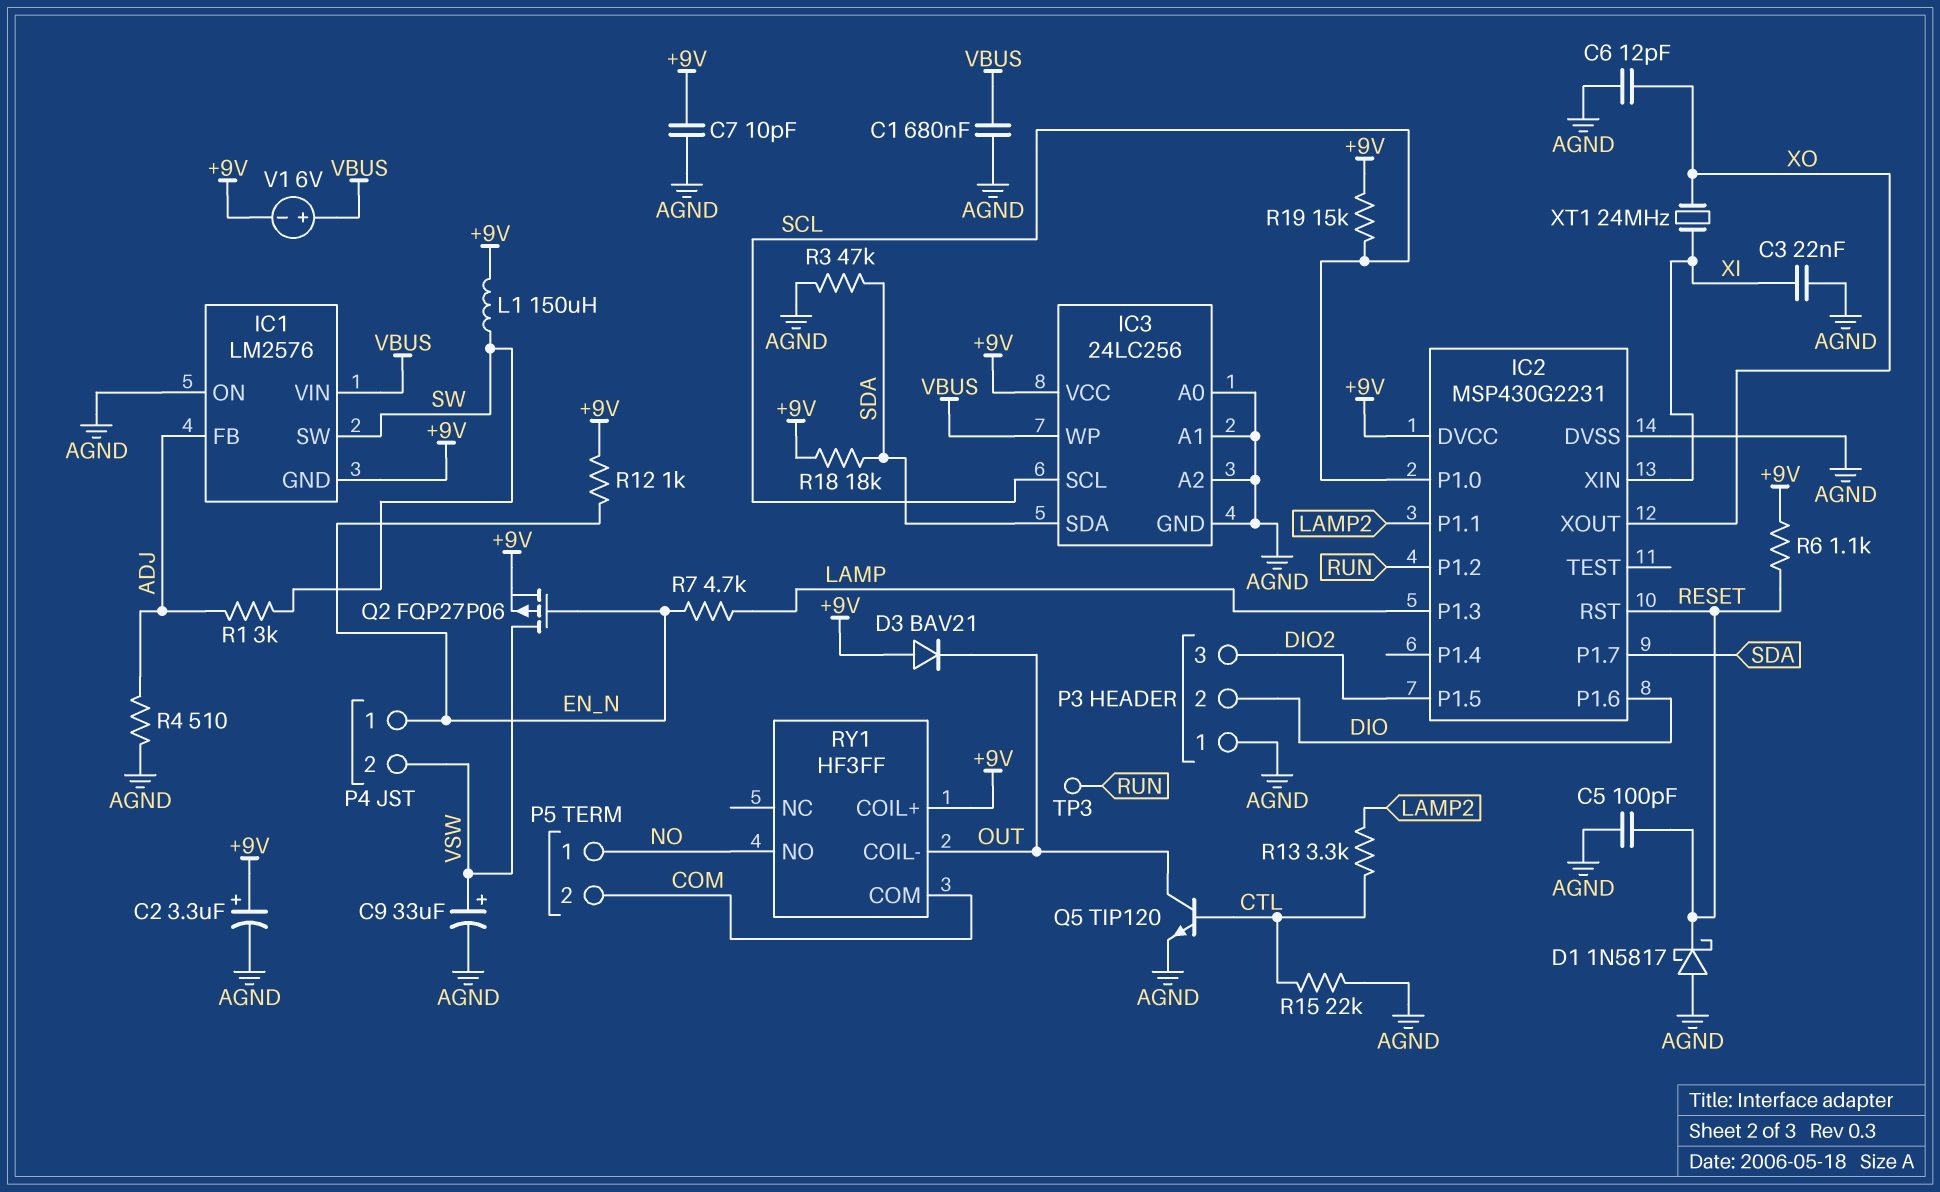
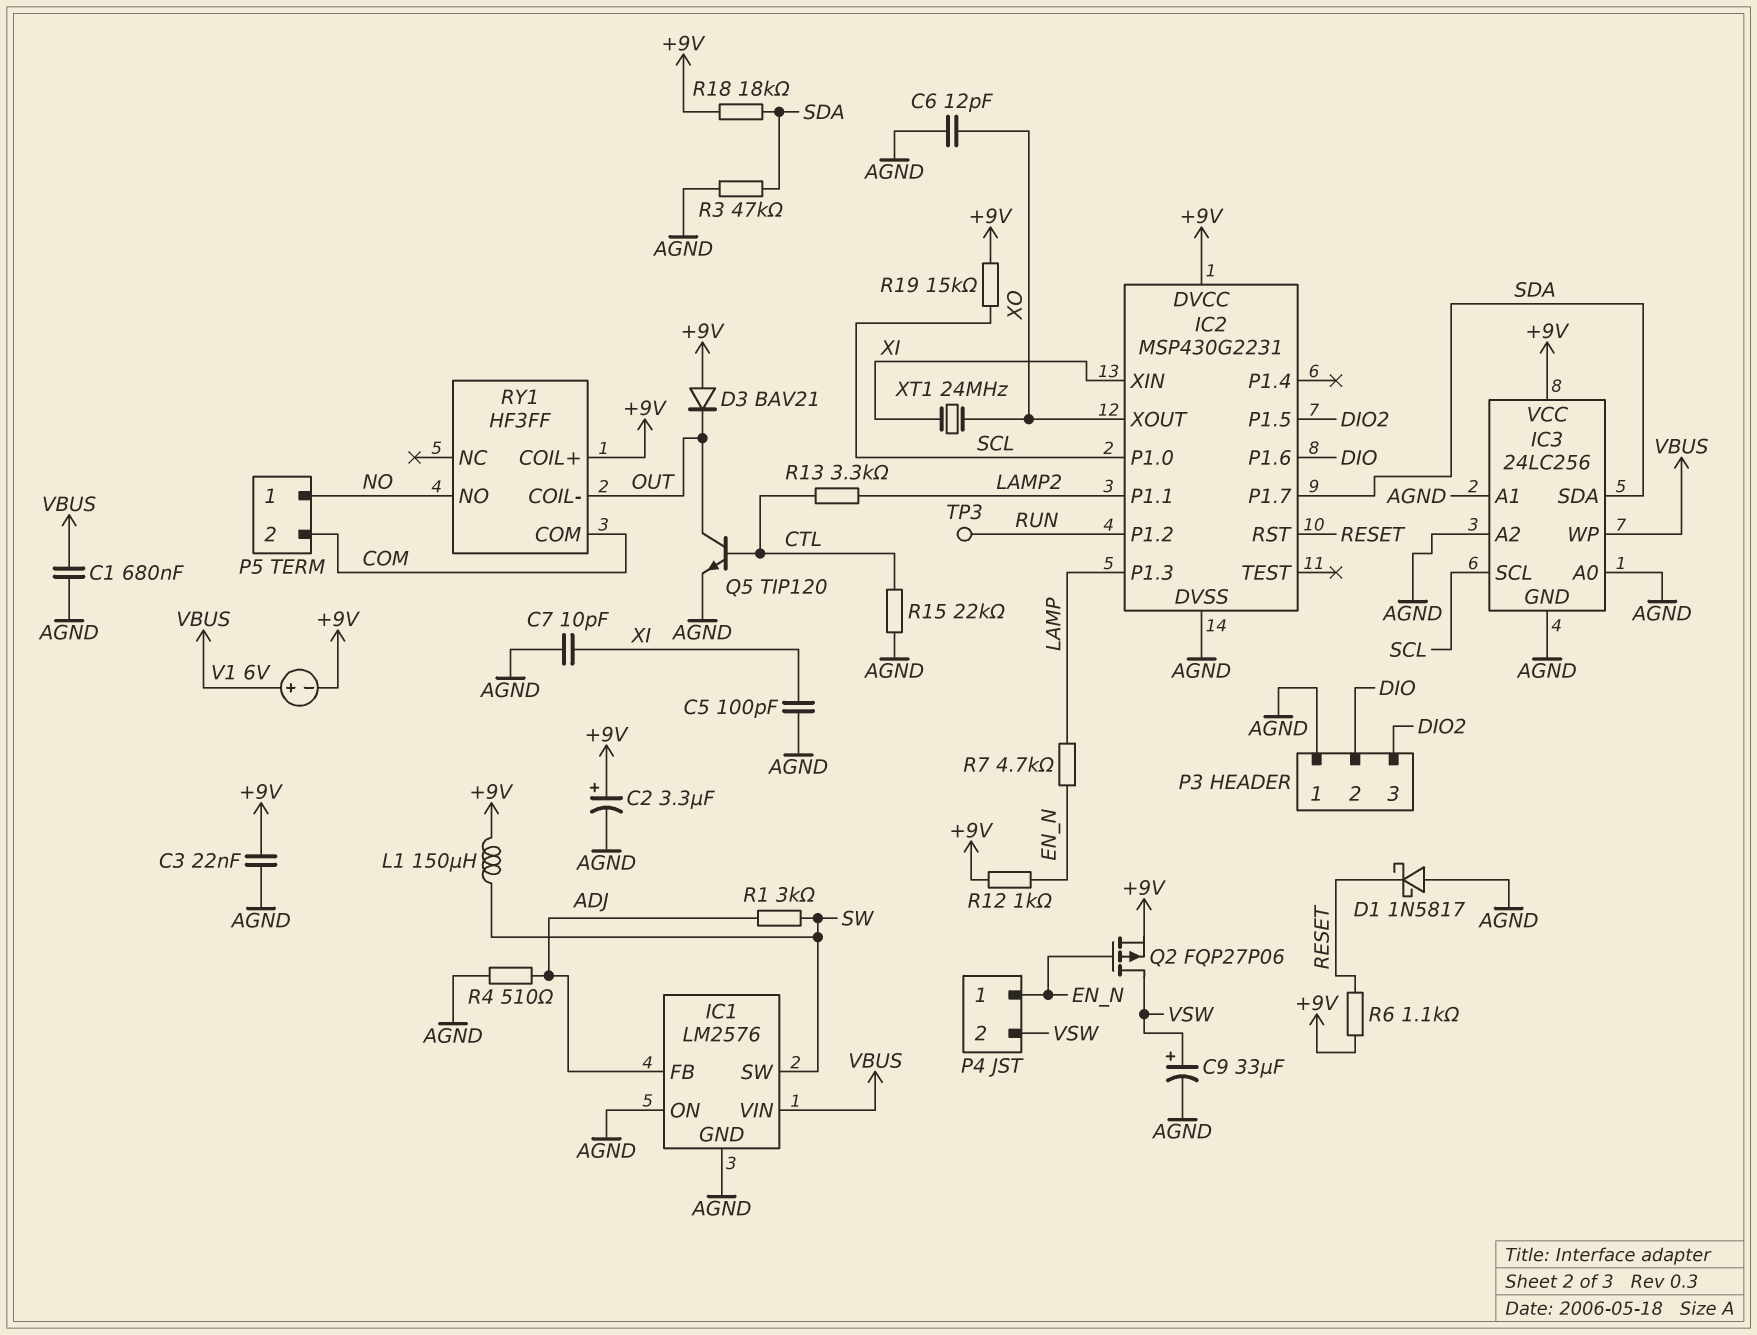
C3: 22nF (AGND, XI) -> 22nF (+9V, AGND)
C5: 100pF (AGND, RESET) -> 100pF (AGND, XI)
C7: 10pF (+9V, AGND) -> 10pF (AGND, XI)
IC1 pin GND: +9V -> AGND

